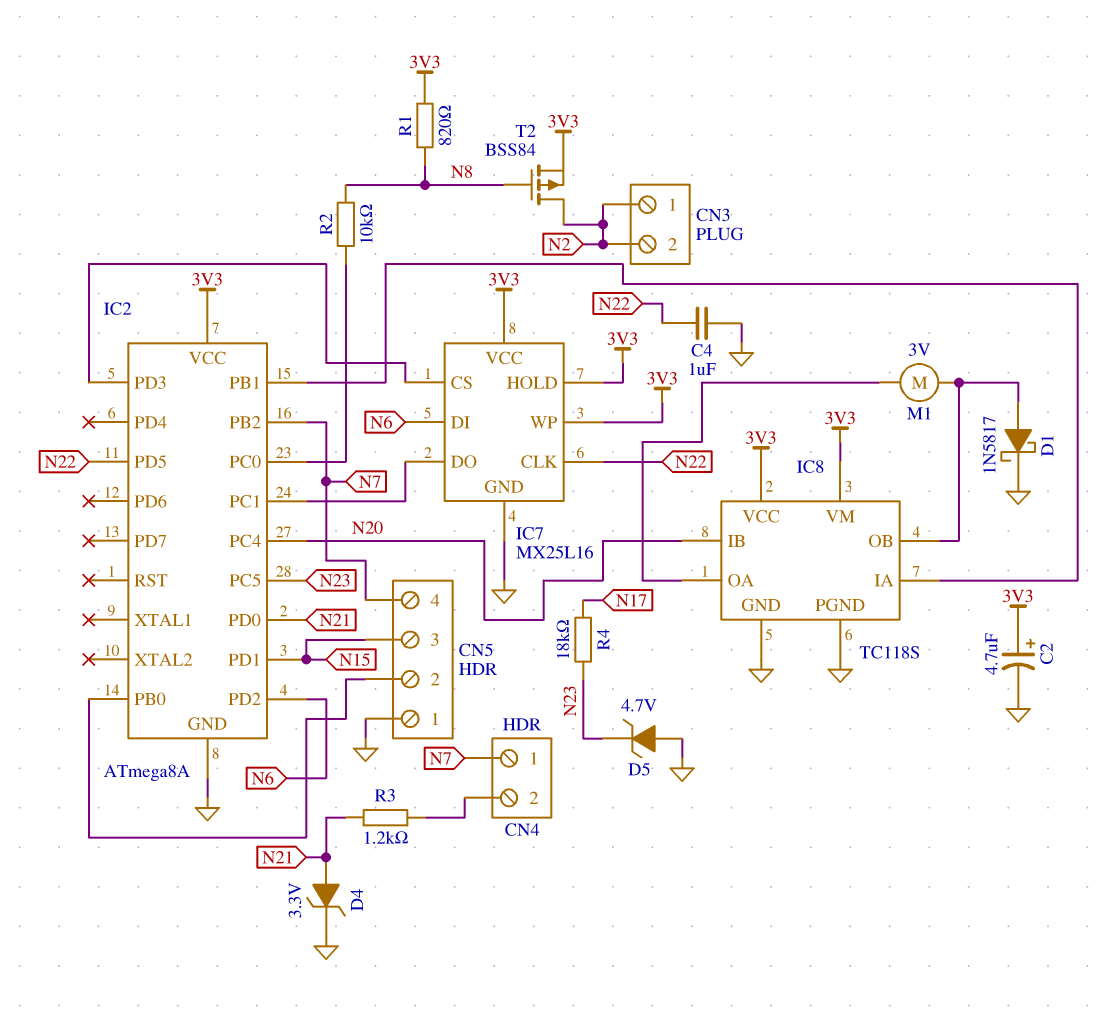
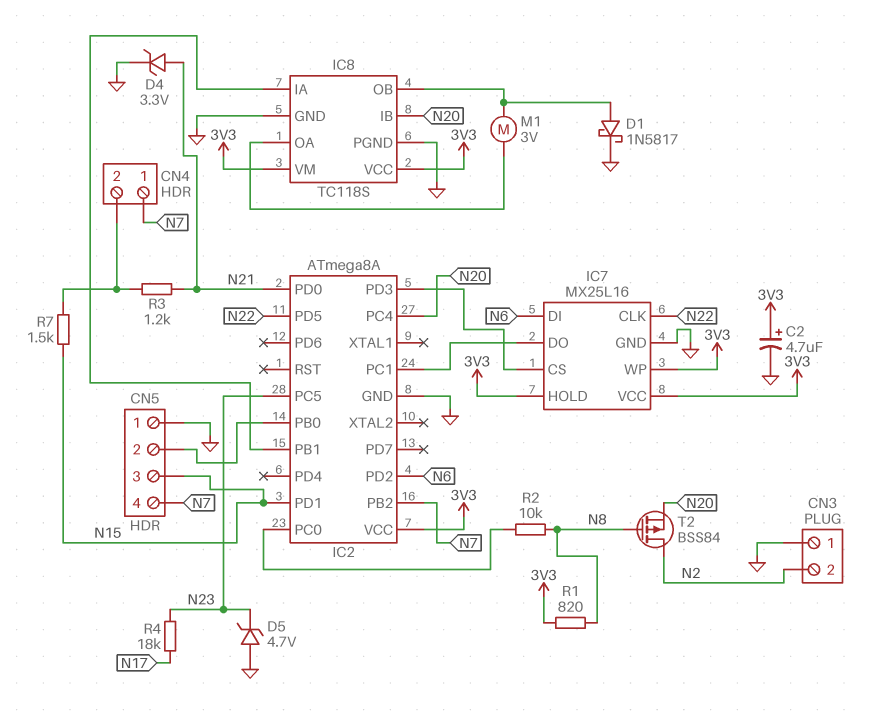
C4: 1uF (GND, N22) -> none
CN3 pin 1: N2 -> GND
R7: none -> 1.5k (CN4/2, N15)
T2: PMOS BSS84 (G N8, D N2, S 3V3) -> PMOS BSS84 (G N8, D N2, S N20)

